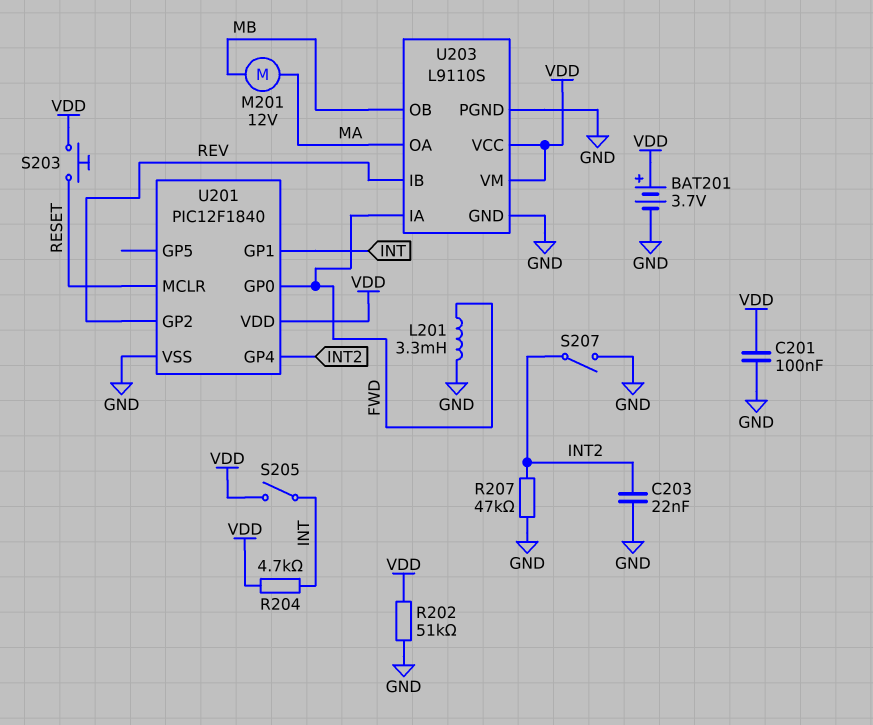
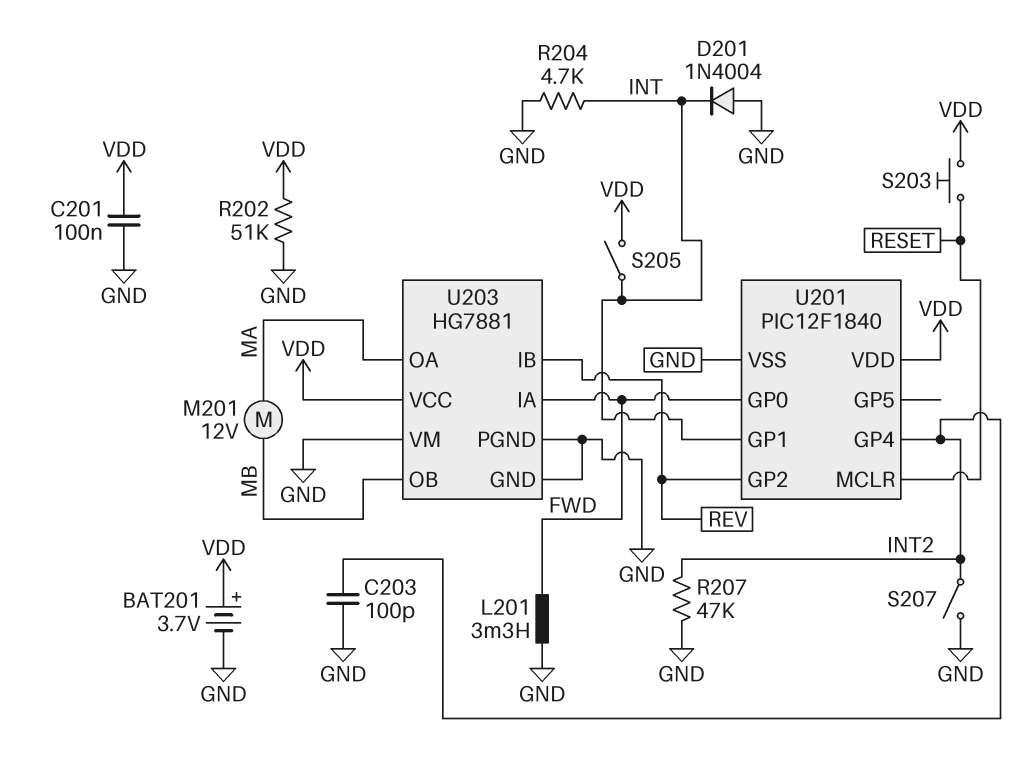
C203: 22nF (GND, INT2) -> 100pF (GND, INT2)
D201: none -> diode 1N4004 (A GND, K INT)
R204: 4.7k (INT, VDD) -> 4.7k (GND, INT)
U203: L9110S -> HG7881
U203 pin VM: VDD -> GND

